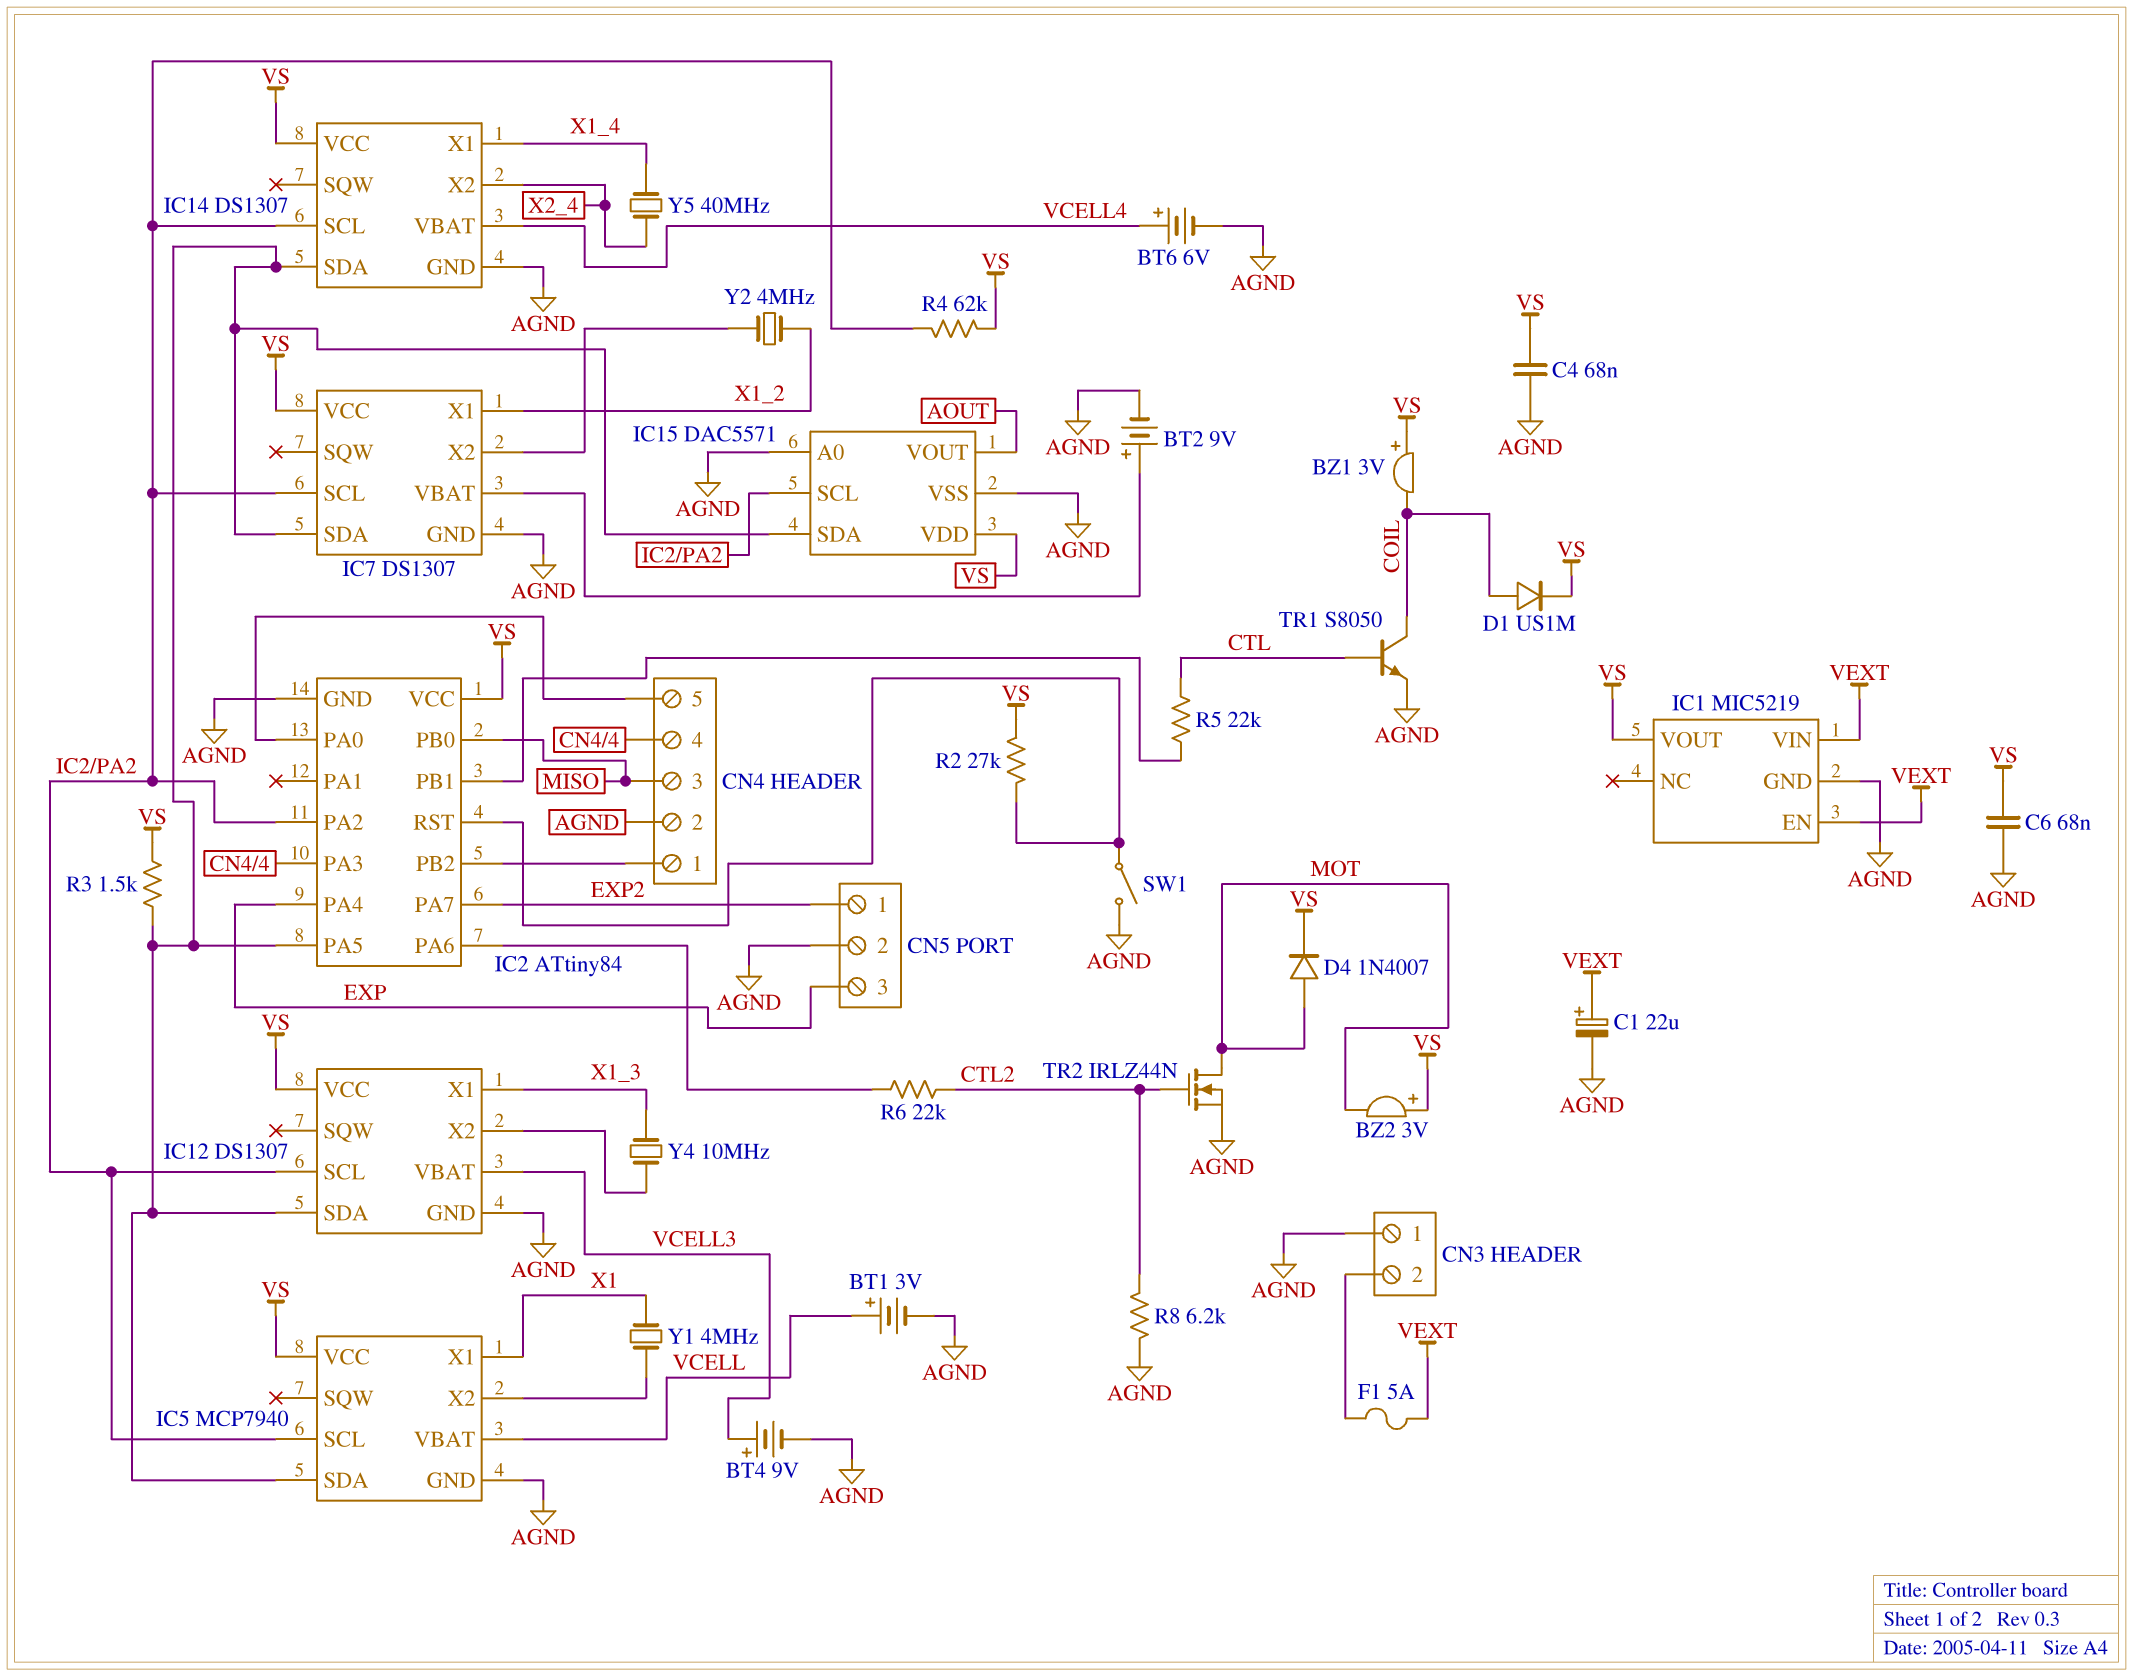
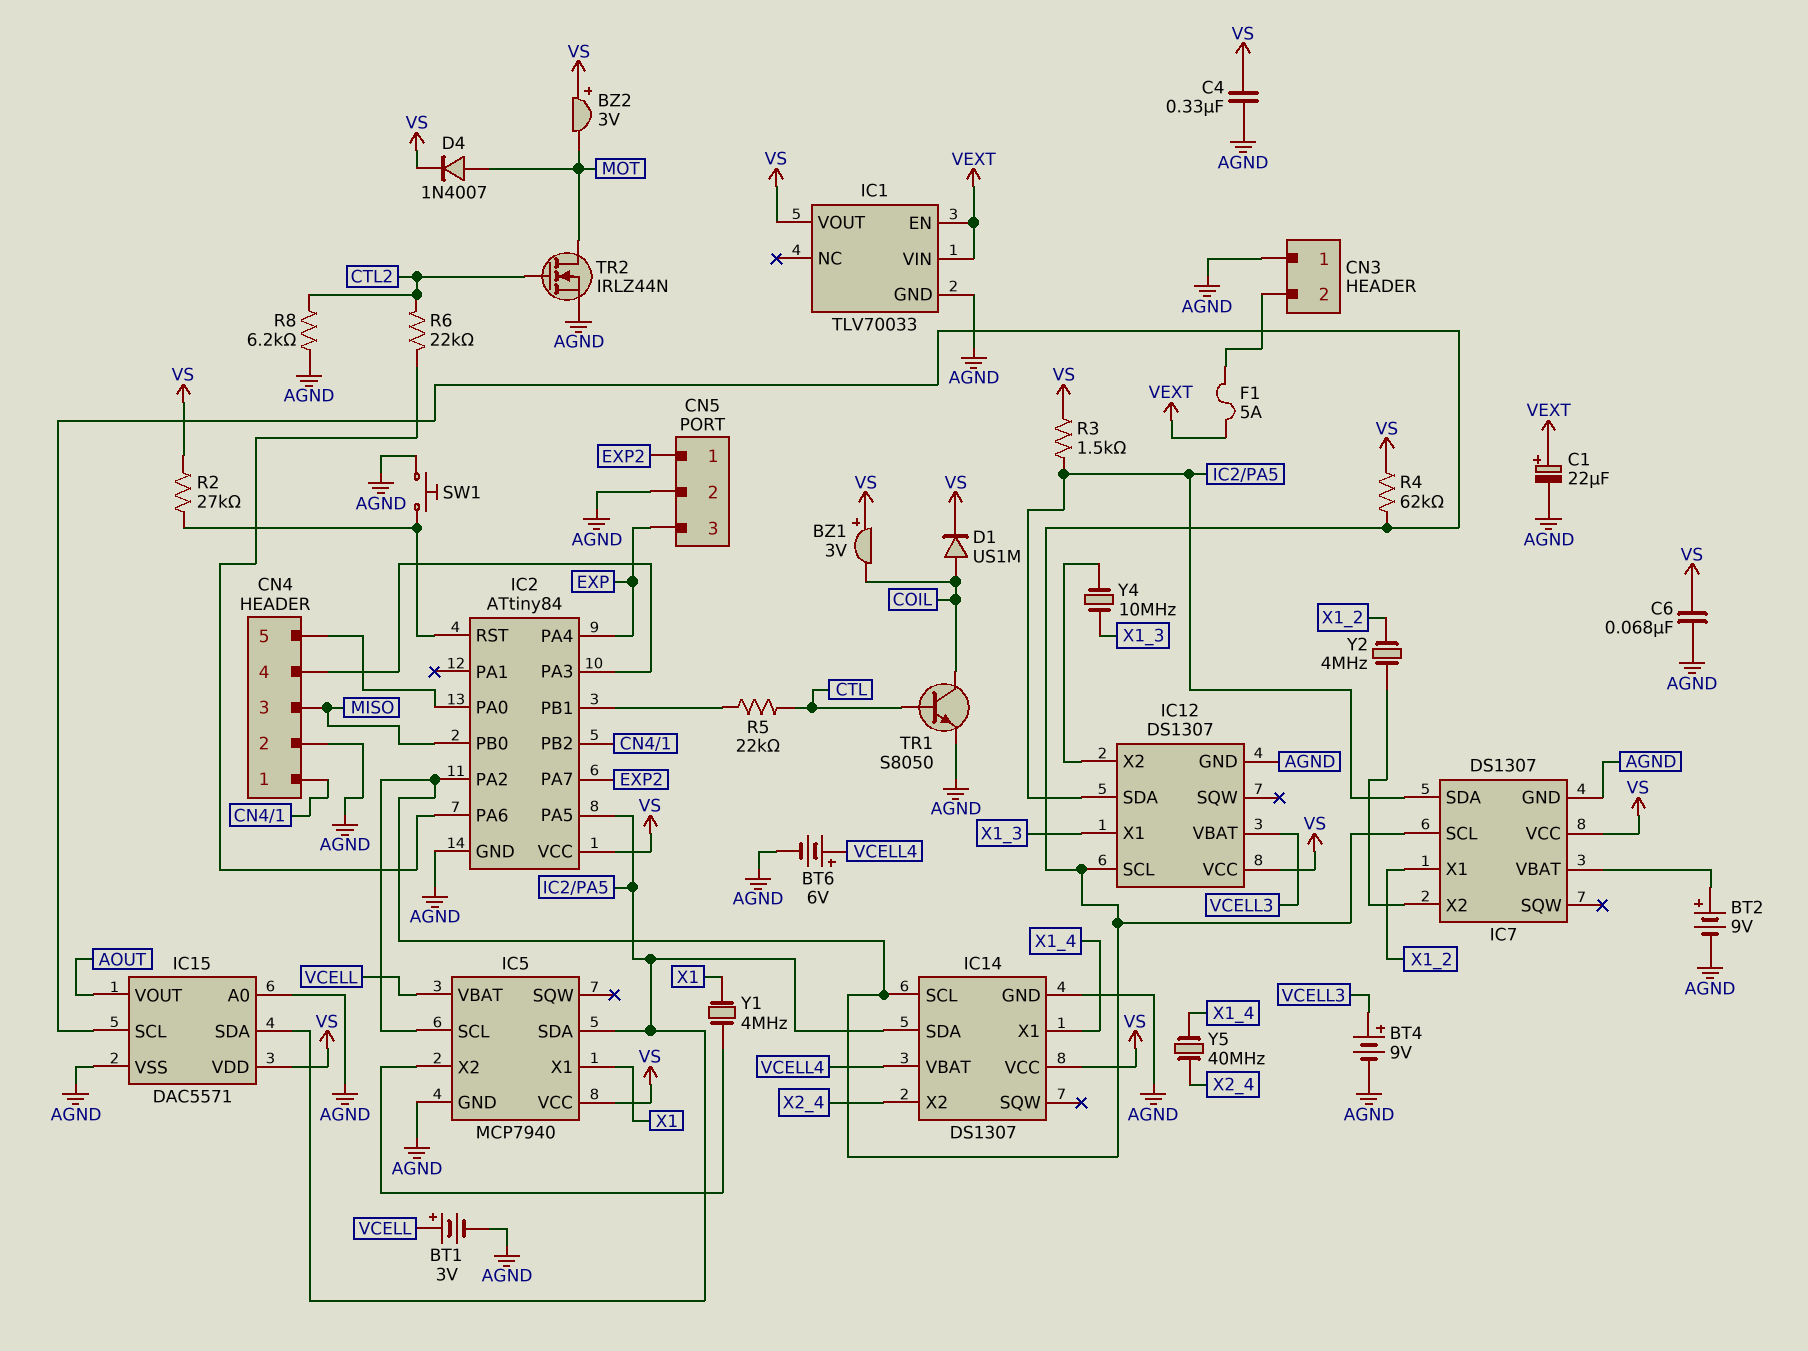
C4: 68nF (AGND, VS) -> 330nF (AGND, VS)
IC1: MIC5219 -> TLV70033
SW1: switch (AGND, IC2/RST) -> button (AGND, IC2/RST)

